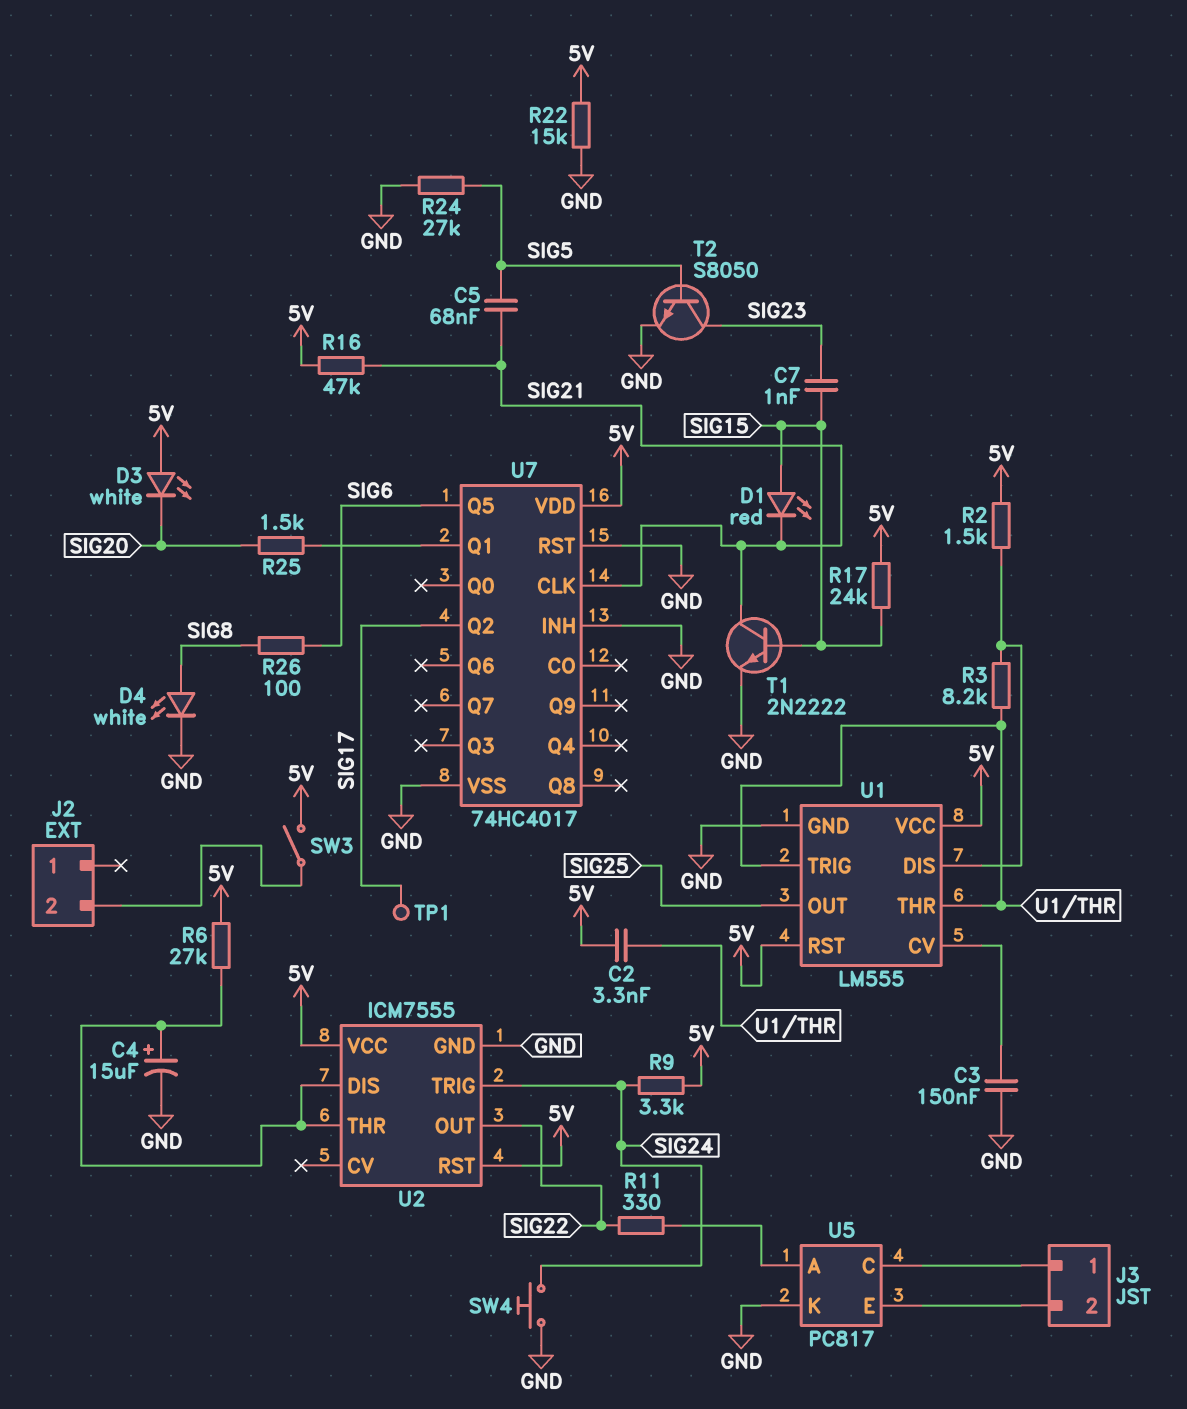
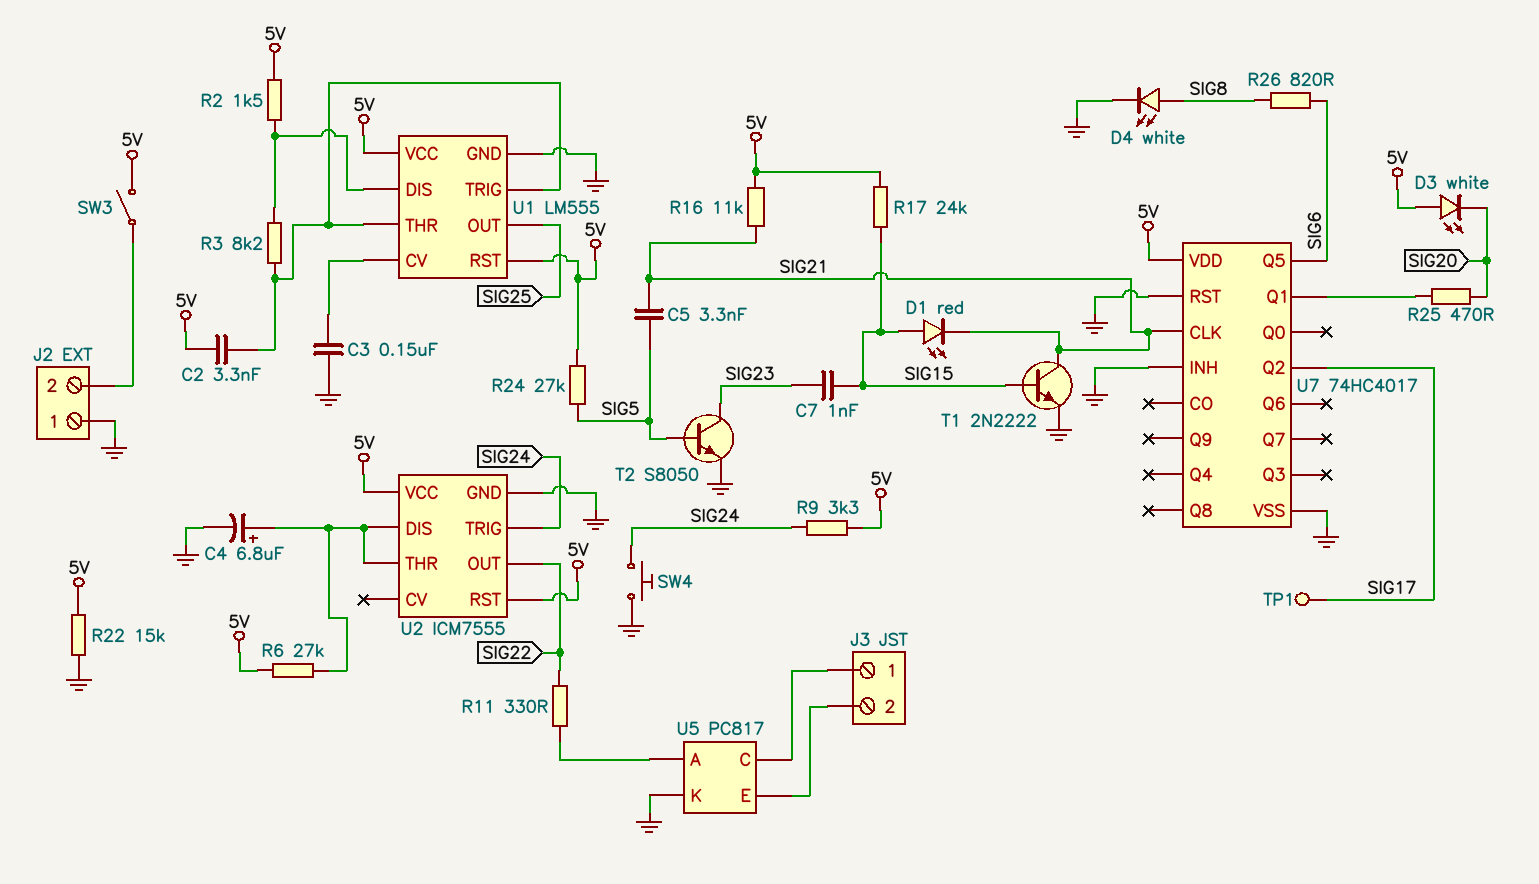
C4: 15uF (plus U2/DIS, minus GND) -> 6.8uF (plus U2/DIS, minus GND)
C5: 68nF (SIG5, SIG21) -> 3.3nF (SIG5, SIG21)
J2 pin 1: none -> GND
R16: 47k (5V, SIG21) -> 11k (5V, SIG21)
R24: 27k (GND, SIG5) -> 27k (5V, SIG5)
R25: 1.5k (SIG20, U7/Q1) -> 470 (SIG20, U7/Q1)
R26: 100 (SIG6, SIG8) -> 820 (SIG6, SIG8)

